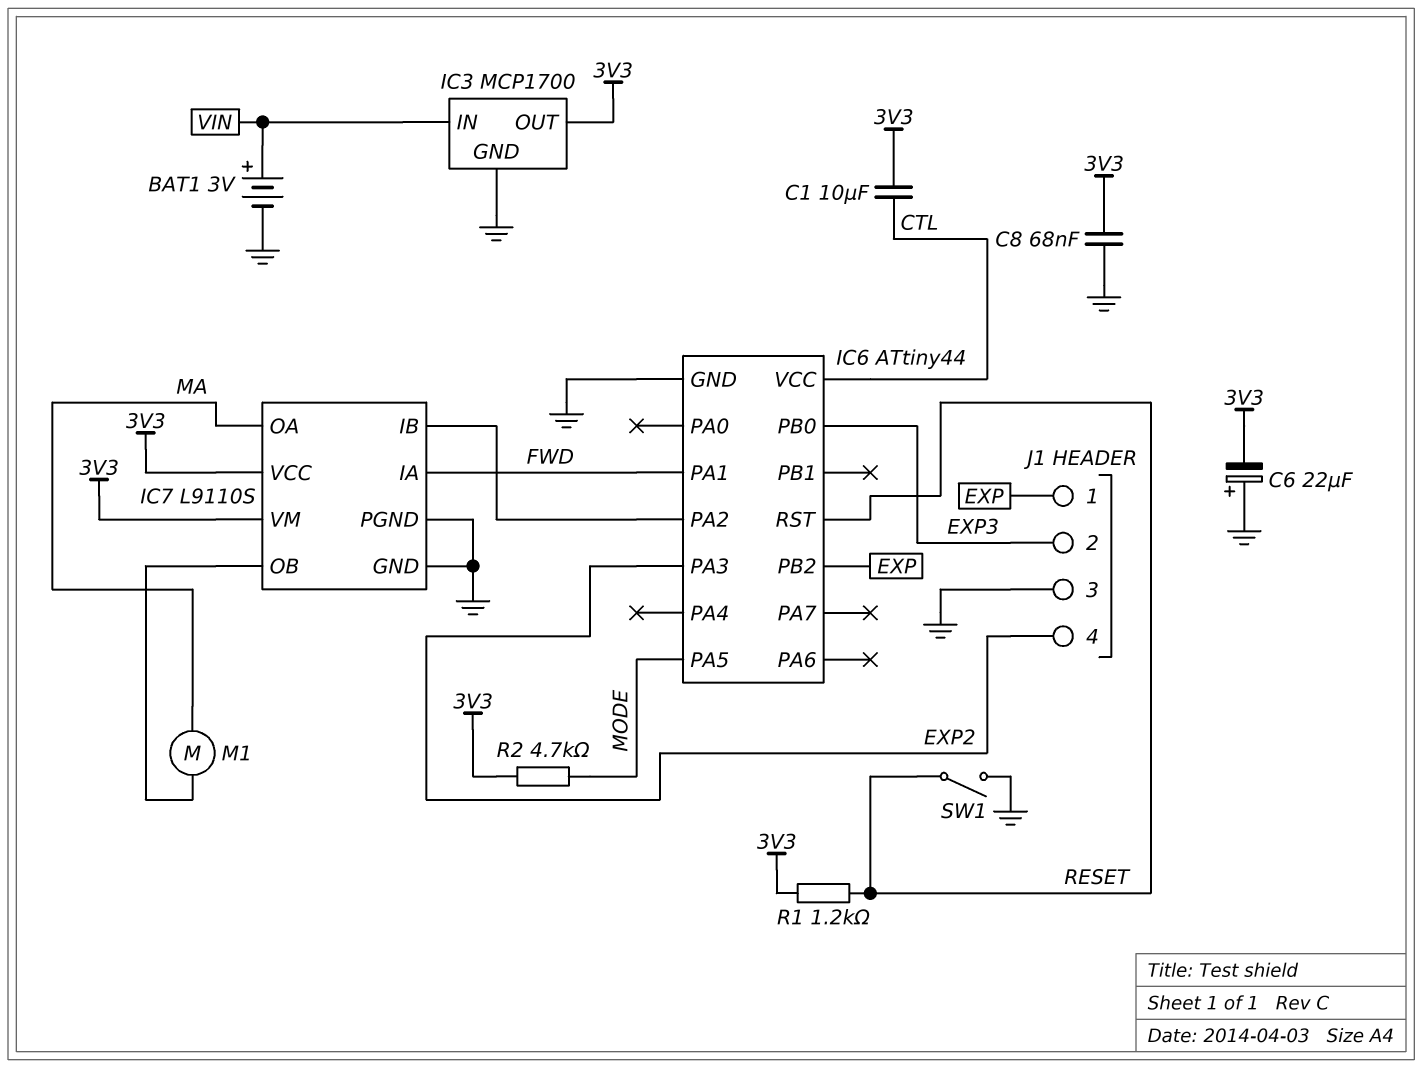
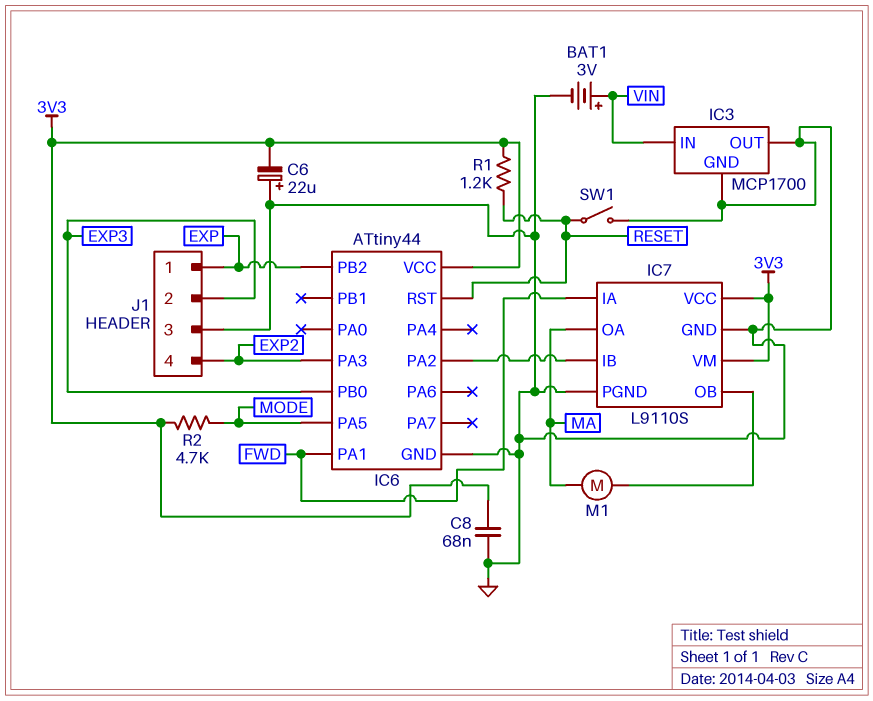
C1: 10uF (3V3, CTL) -> none
IC3 pin OUT: 3V3 -> GND
IC6 pin VCC: CTL -> 3V3

